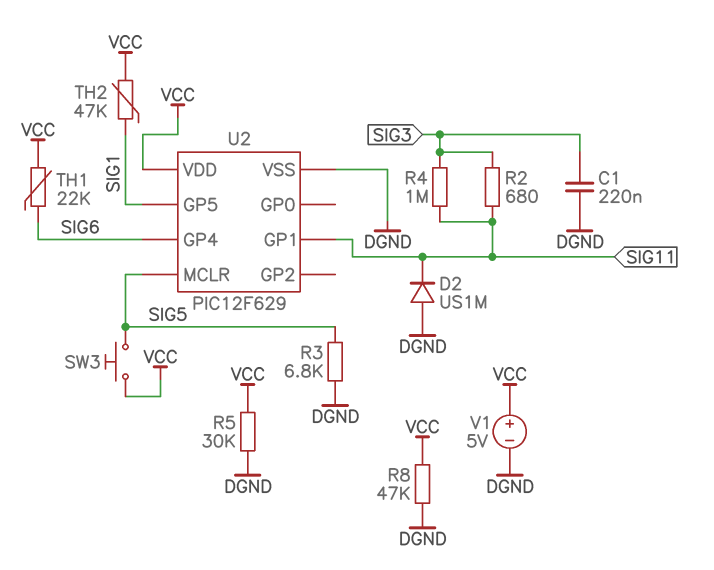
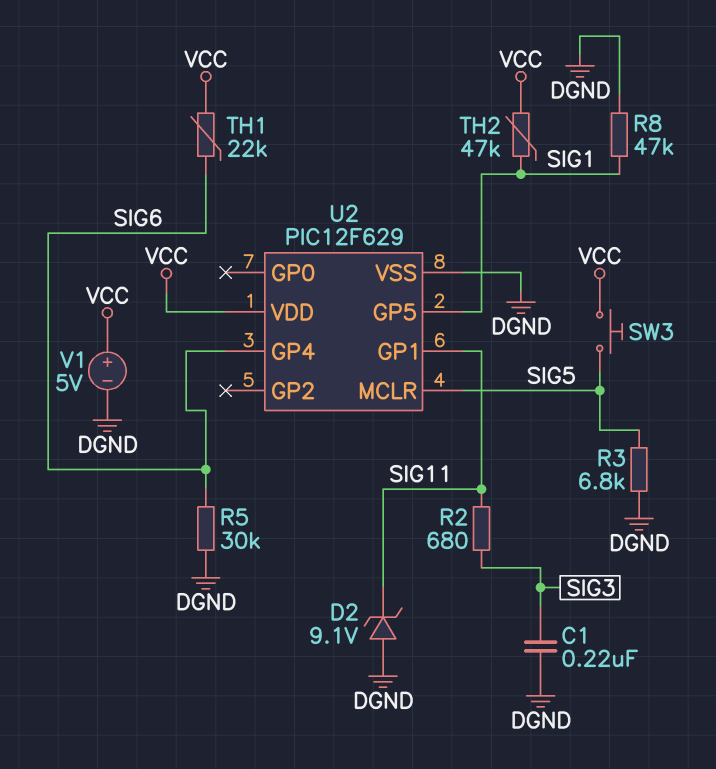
D2: diode US1M (A DGND, K SIG11) -> zener 9.1V (A DGND, K SIG11)
R4: 1M (SIG3, SIG11) -> none
R5: 30k (DGND, VCC) -> 30k (DGND, SIG6)
R8: 47k (DGND, VCC) -> 47k (DGND, SIG1)

